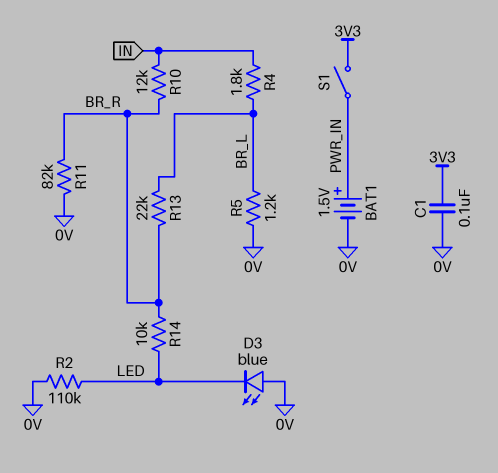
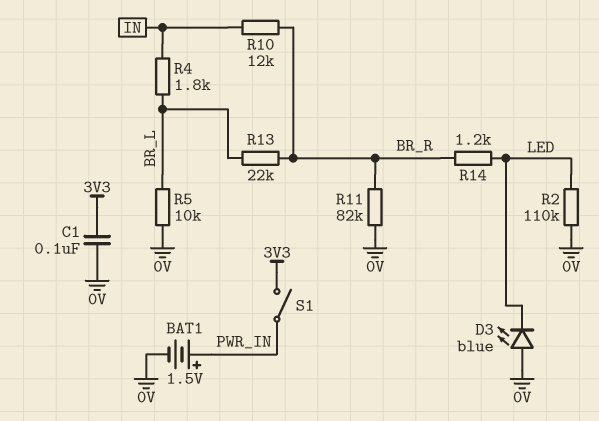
R5: 1.2k (0V, BR_L) -> 10k (0V, BR_L)
R14: 10k (BR_R, LED) -> 1.2k (BR_R, LED)

